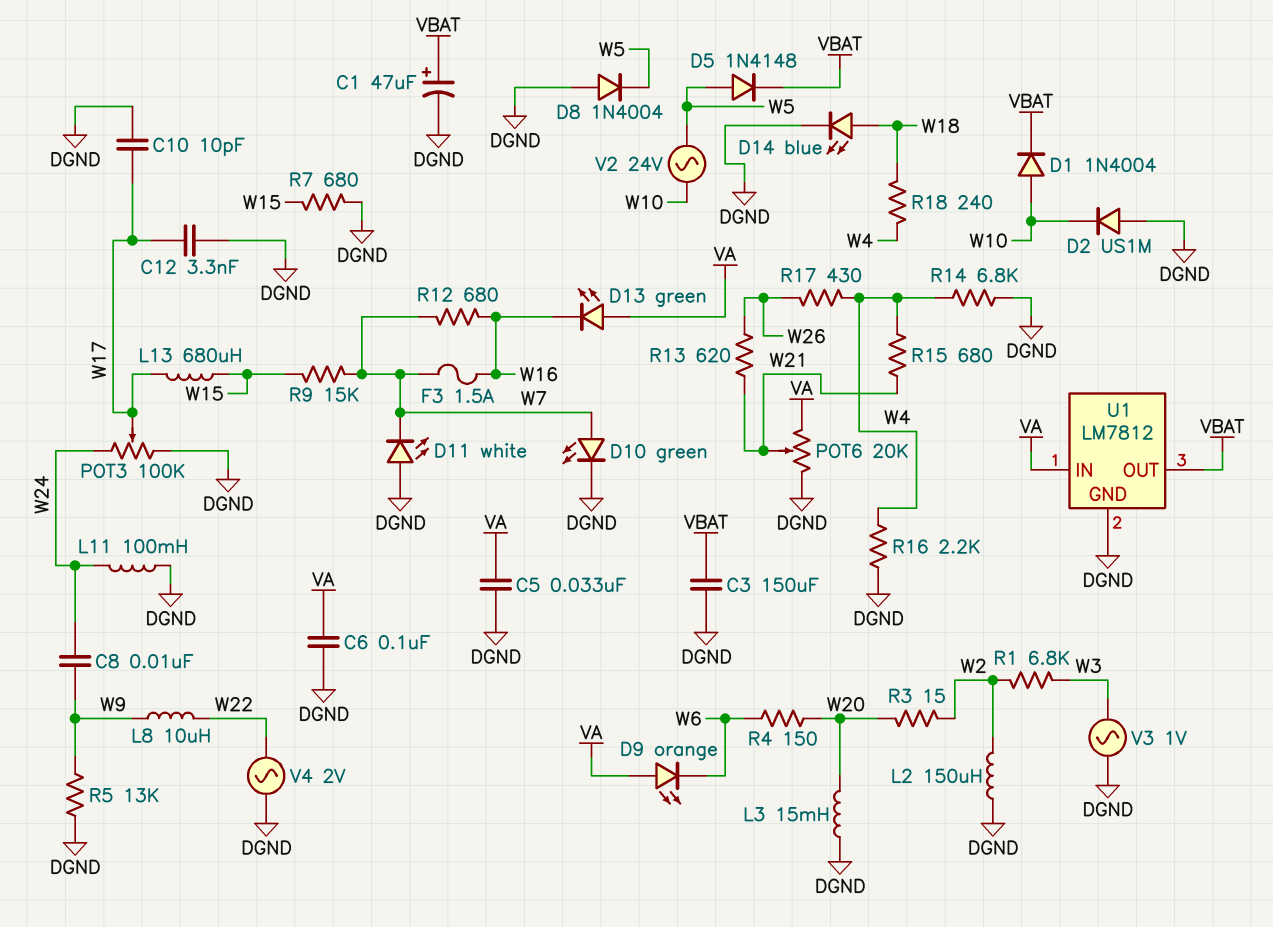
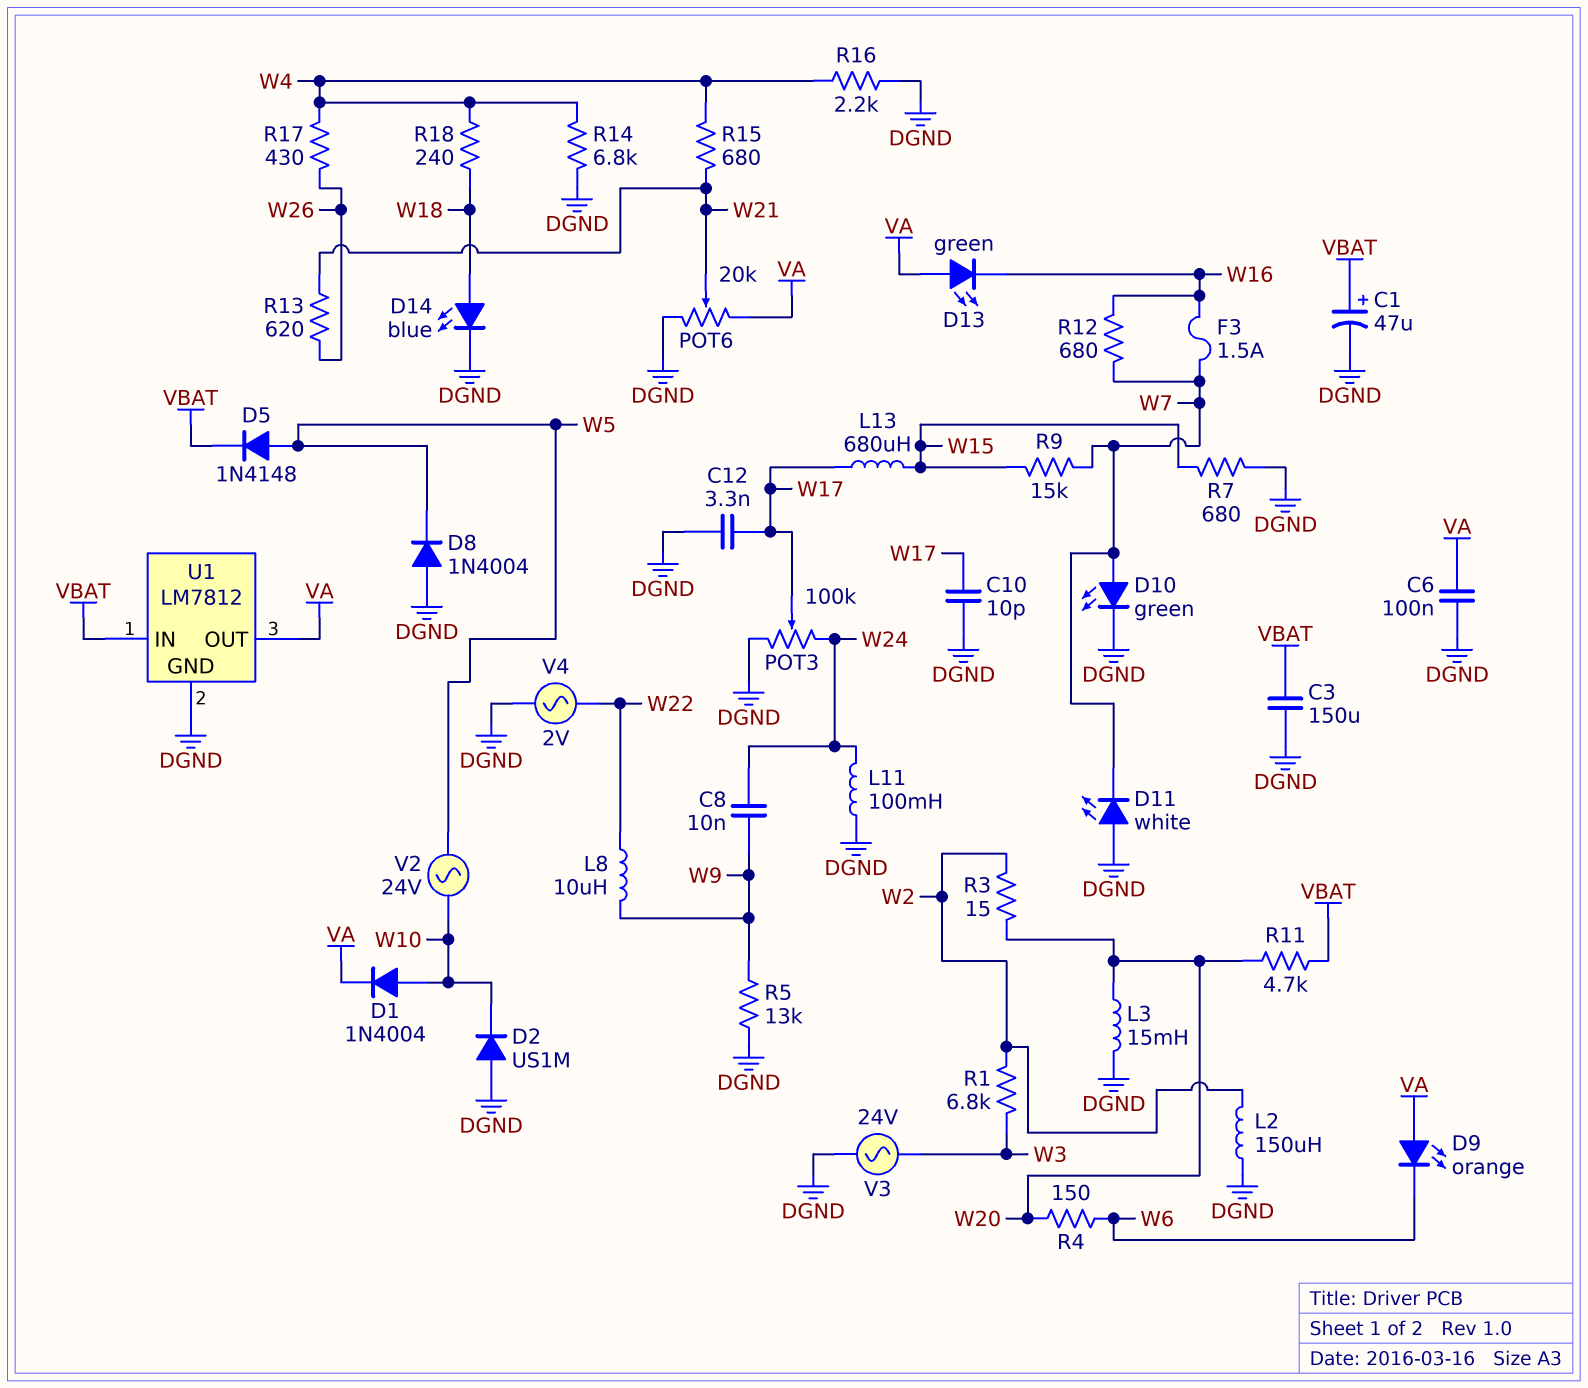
C5: 33nF (DGND, VA) -> none
D1: diode 1N4004 (A W10, K VBAT) -> diode 1N4004 (A W10, K VA)
R11: none -> 4.7k (VBAT, W20)
U1 pin IN: VA -> VBAT
U1 pin OUT: VBAT -> VA
V3: AC 1V (DGND, W3) -> AC 24V (DGND, W3)

